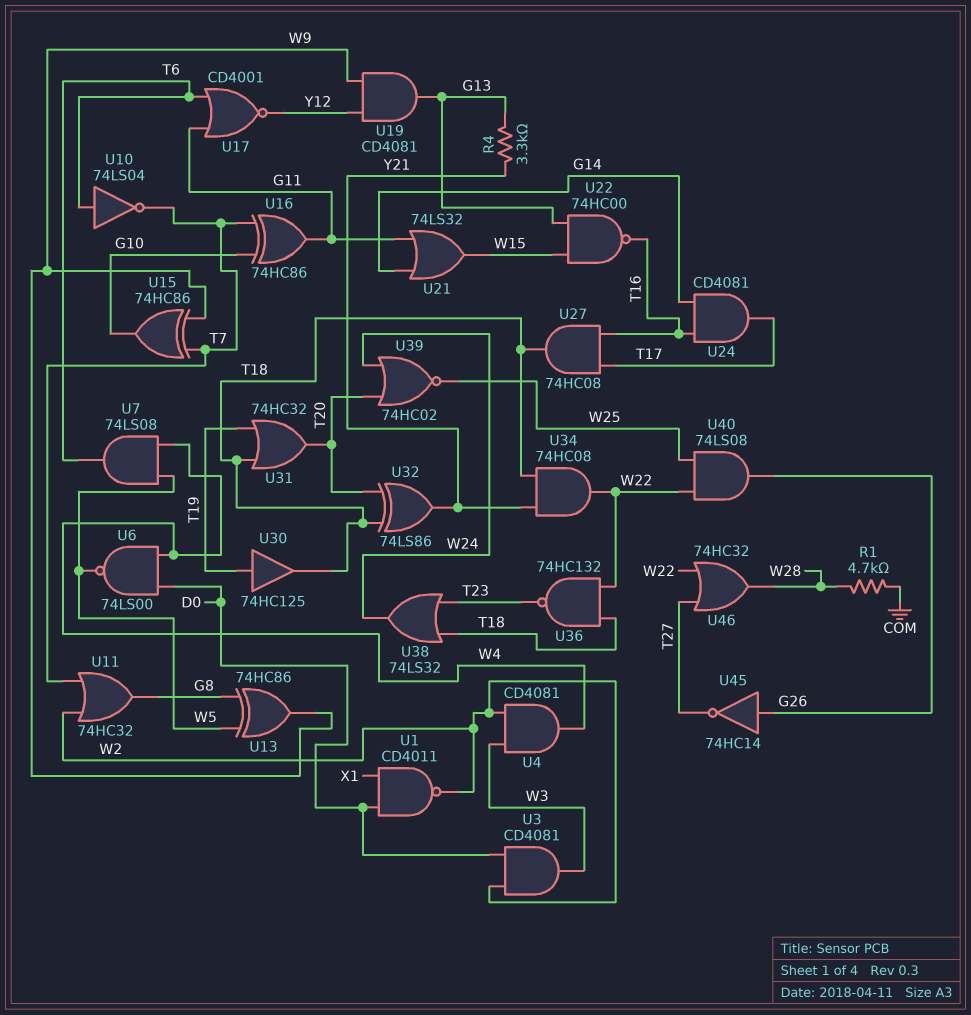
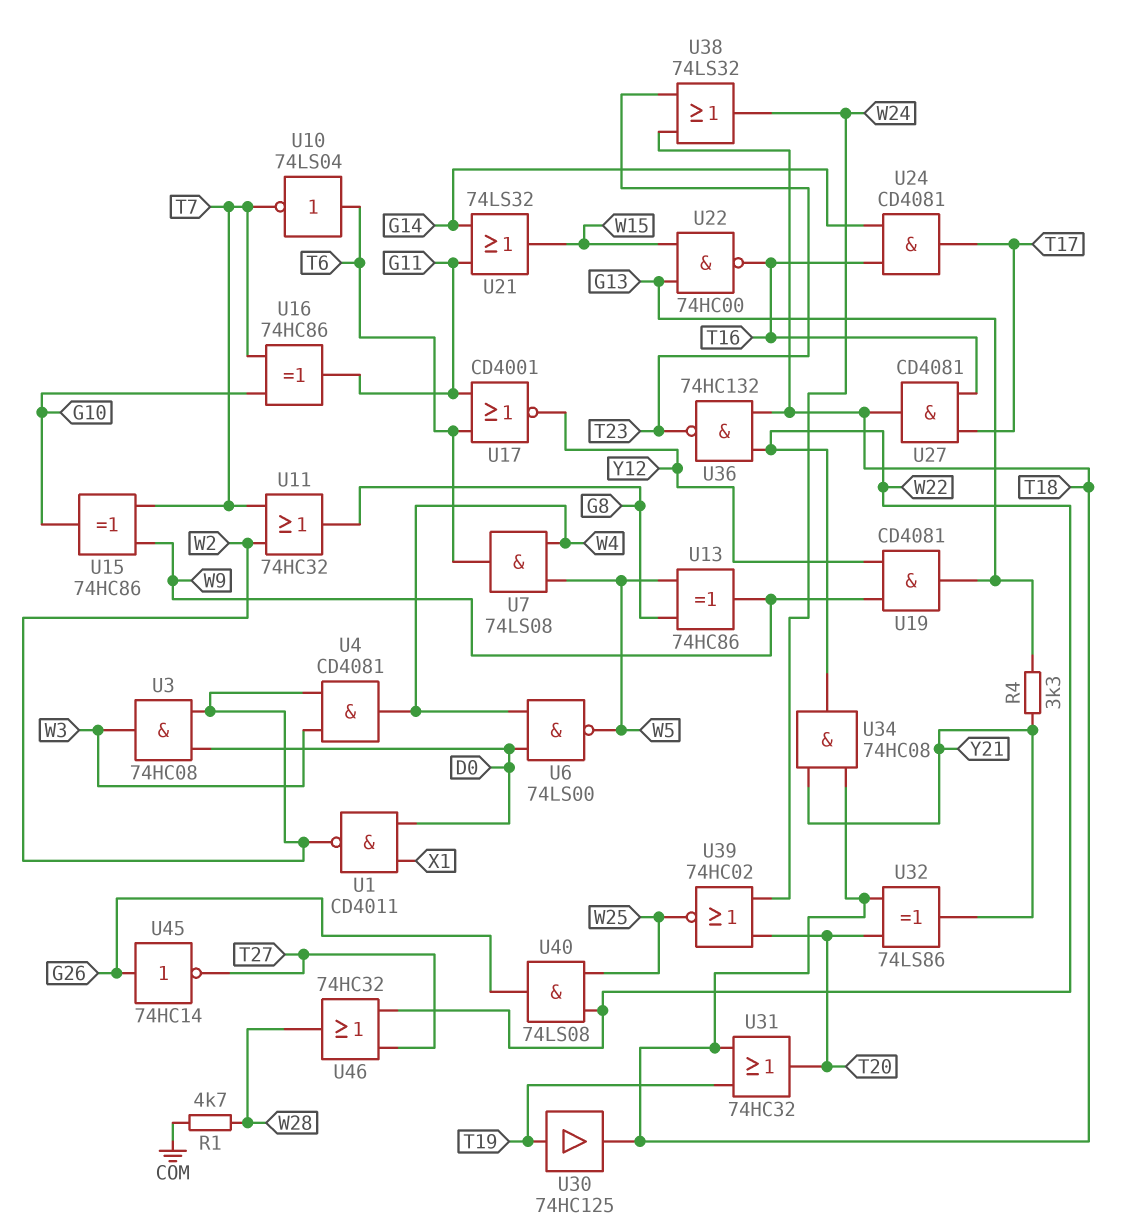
U3: AND CD4081 (in D0, in W2, out W3) -> AND 74HC08 (in D0, in W2, out W3)
U27: AND 74HC08 (in T16, in T17, out T18) -> AND CD4081 (in T16, in T17, out T18)

